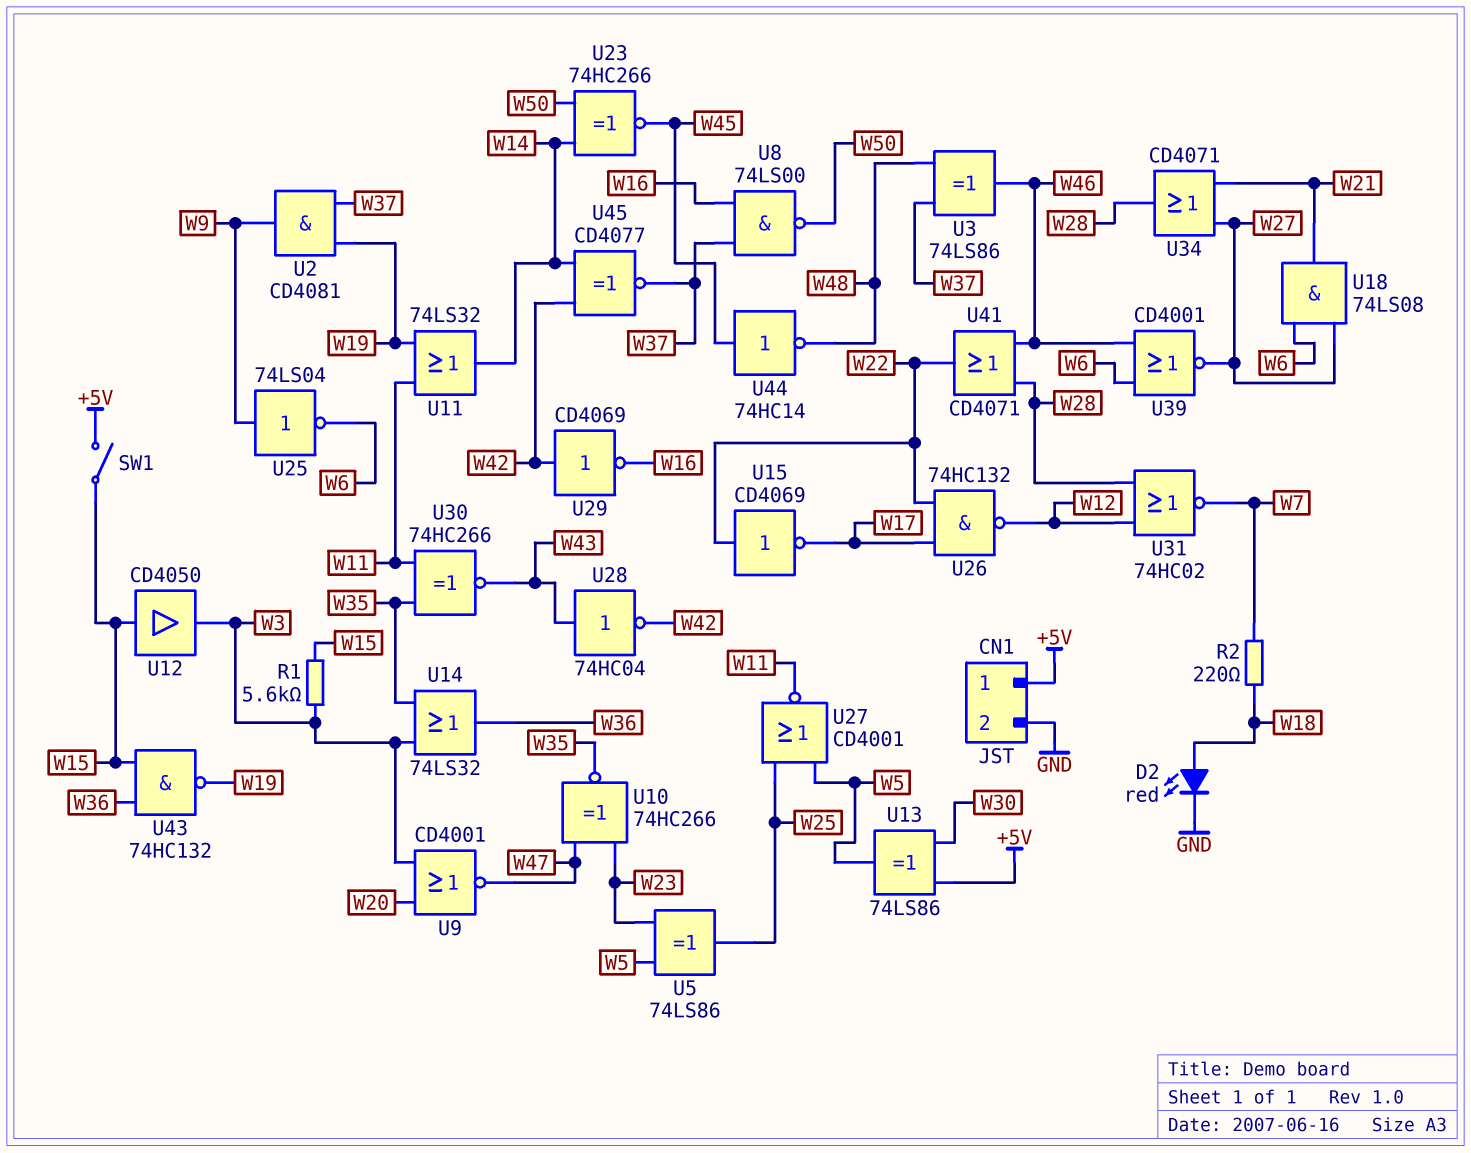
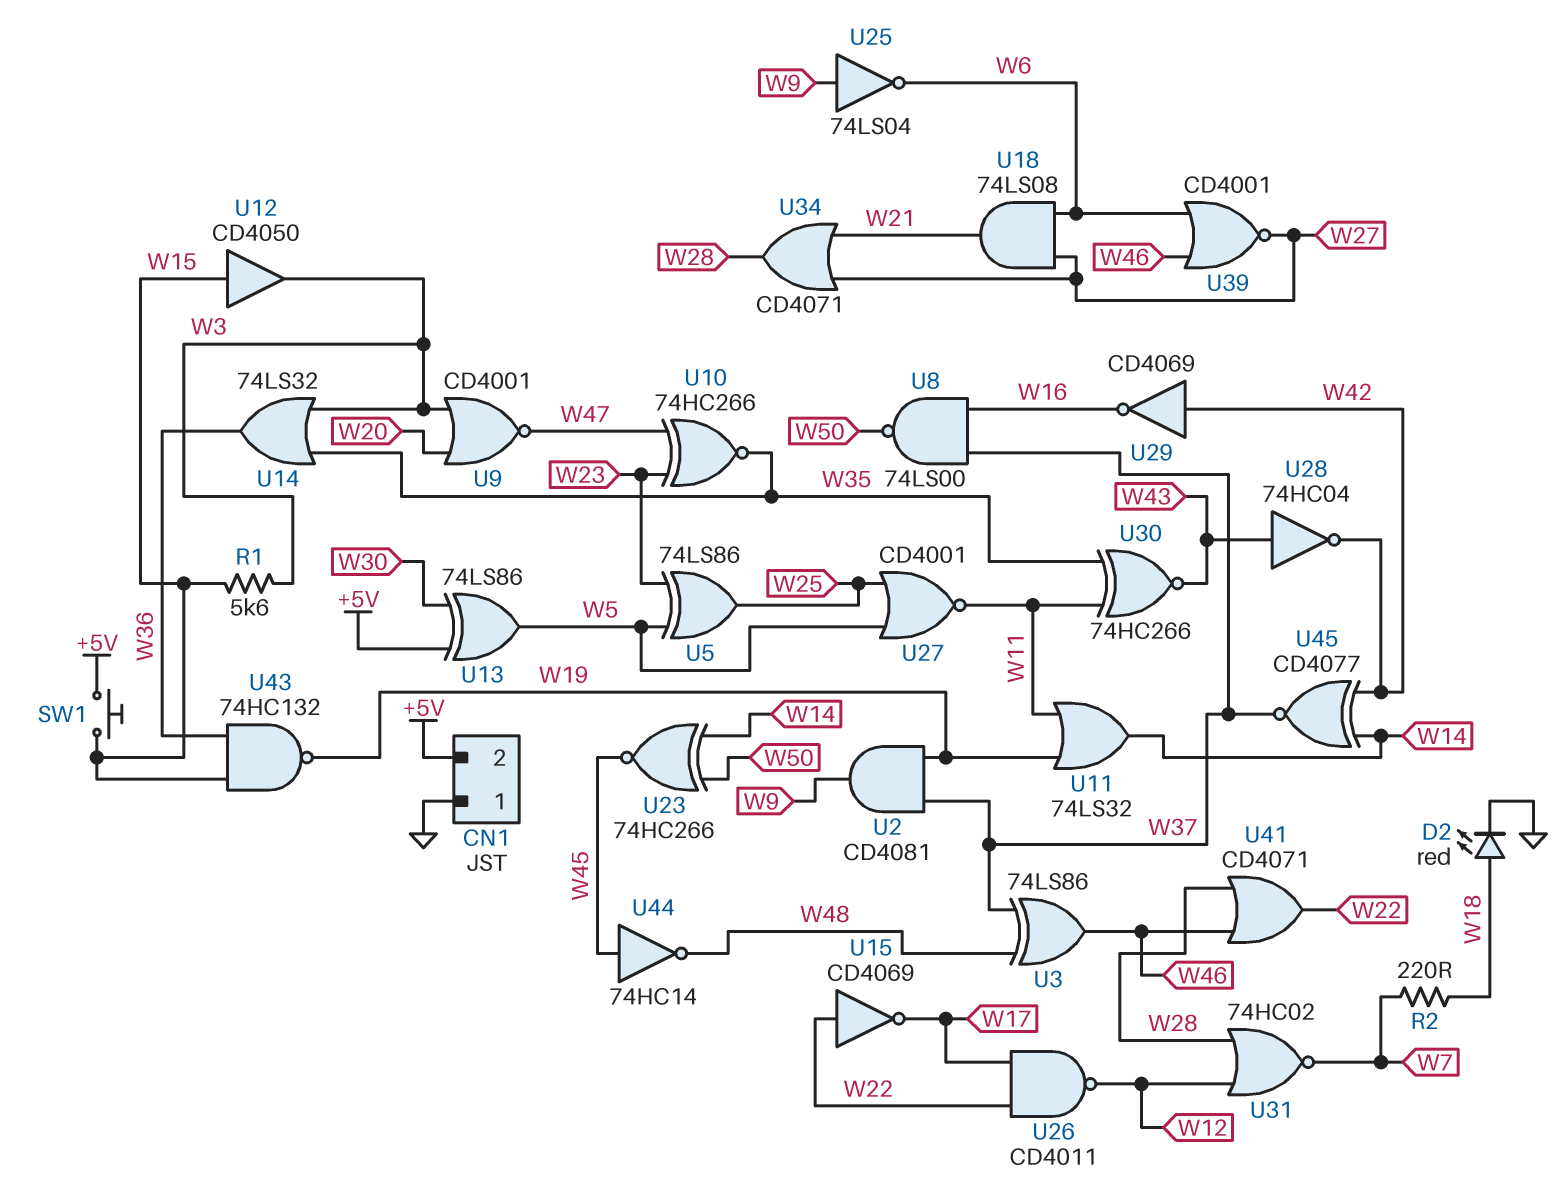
CN1 pin 1: +5V -> GND
CN1 pin 2: GND -> +5V
SW1: switch (+5V, W15) -> button (+5V, W15)
U26: NAND 74HC132 (in W17, in W22, out W12) -> NAND CD4011 (in W17, in W22, out W12)

